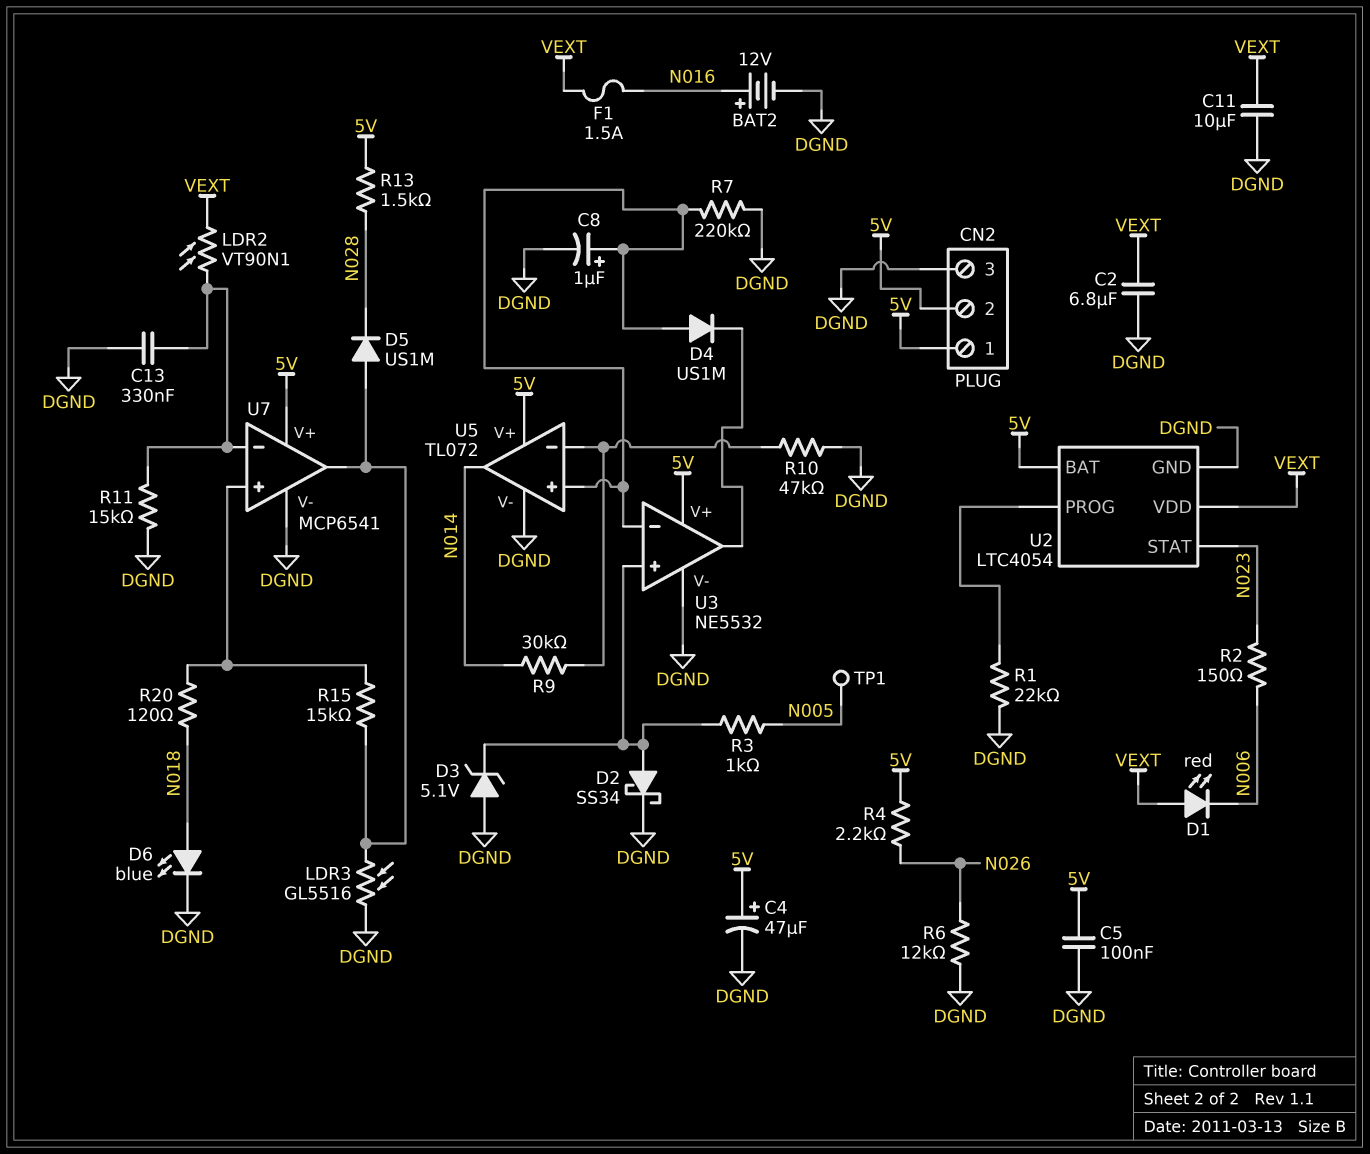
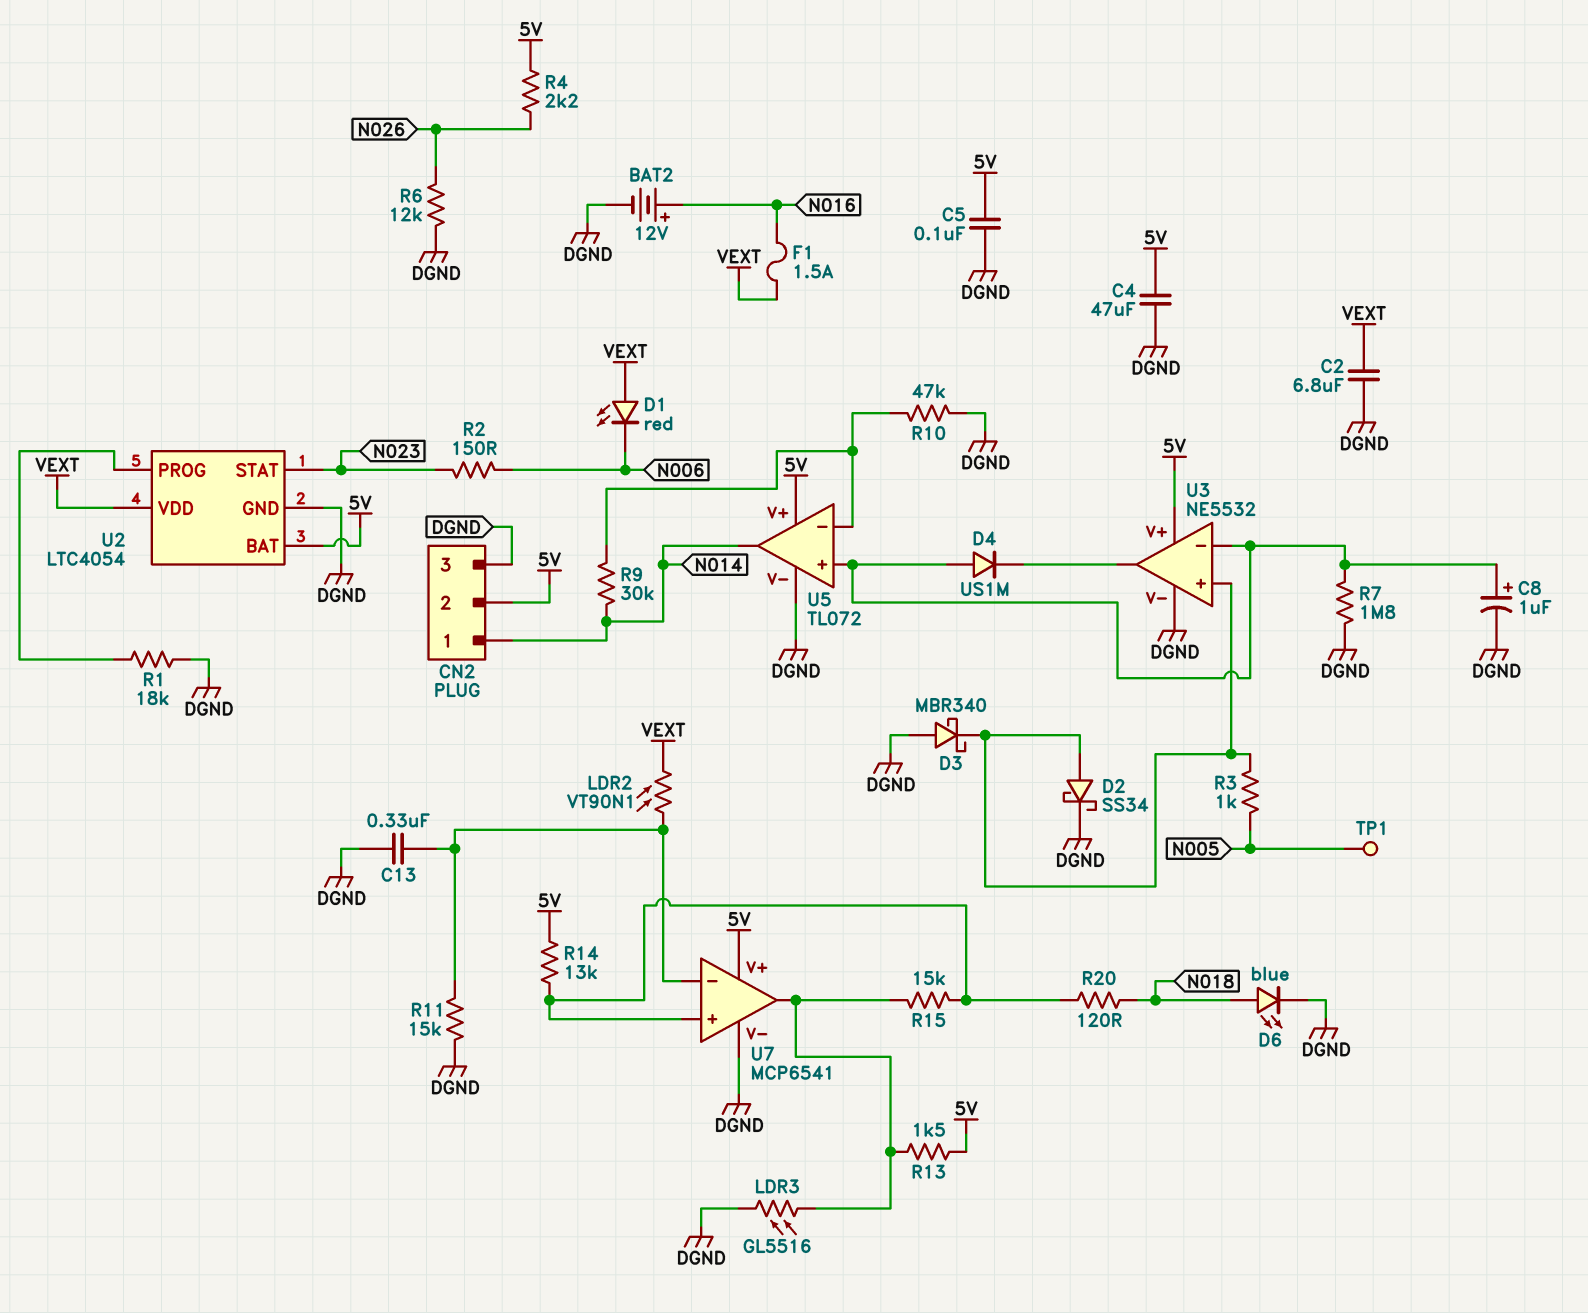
C4: 47uF (plus 5V, minus DGND) -> 47uF (5V, DGND)
C11: 10uF (DGND, VEXT) -> none
CN2 pin 1: 5V -> N014
D3: zener 5.1V (A DGND, K U3/in+) -> schottky MBR340 (A DGND, K U3/in+)
D5: diode US1M (A U7/out, K N028) -> none
R1: 22k (DGND, U2/PROG) -> 18k (DGND, U2/PROG)
R7: 220k (DGND, U3/in-) -> 1.8M (DGND, U3/in-)
R13: 1.5k (5V, N028) -> 1.5k (5V, U7/out)
R14: none -> 13k (5V, U7/in+)

